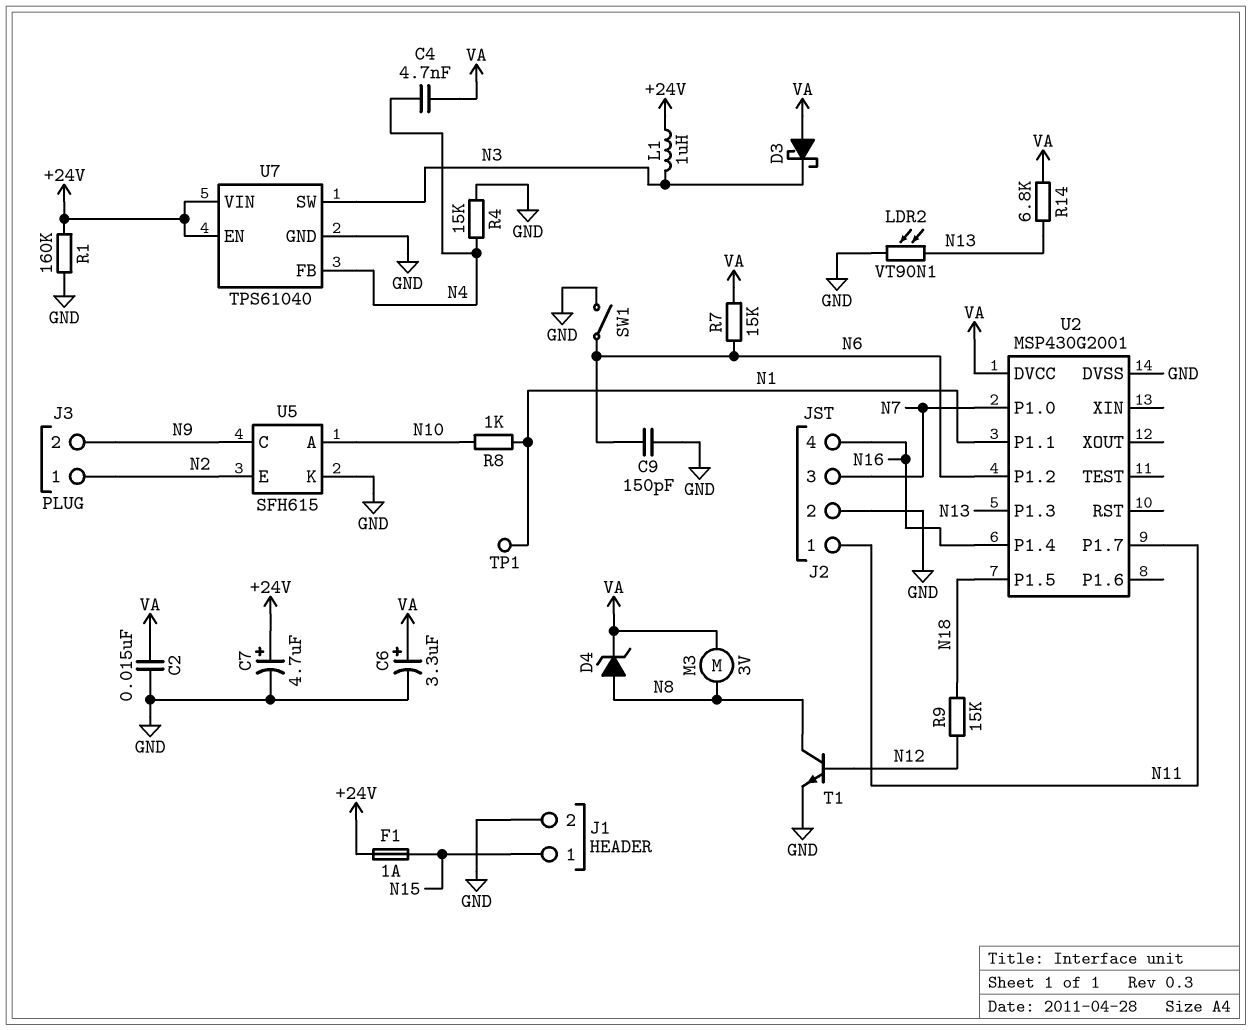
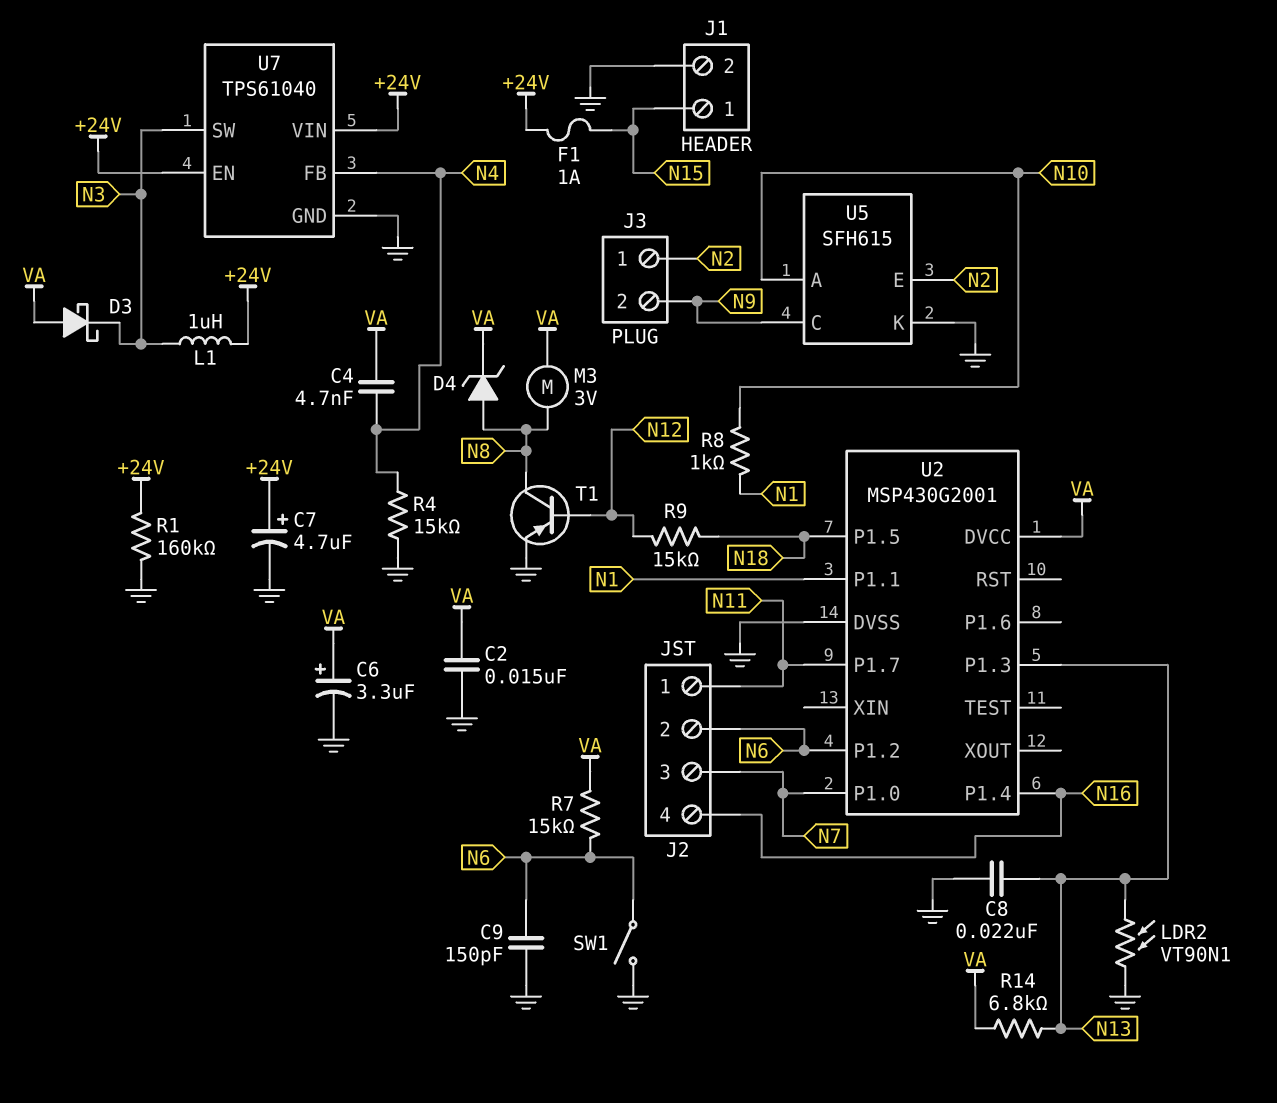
C8: none -> 22nF (GND, N13)
J2 pin 2: GND -> N6
T1: NPN (B N12, C N8, E GND) -> PNP (B N12, C N8, E GND)
TP1: test point (N1) -> none

